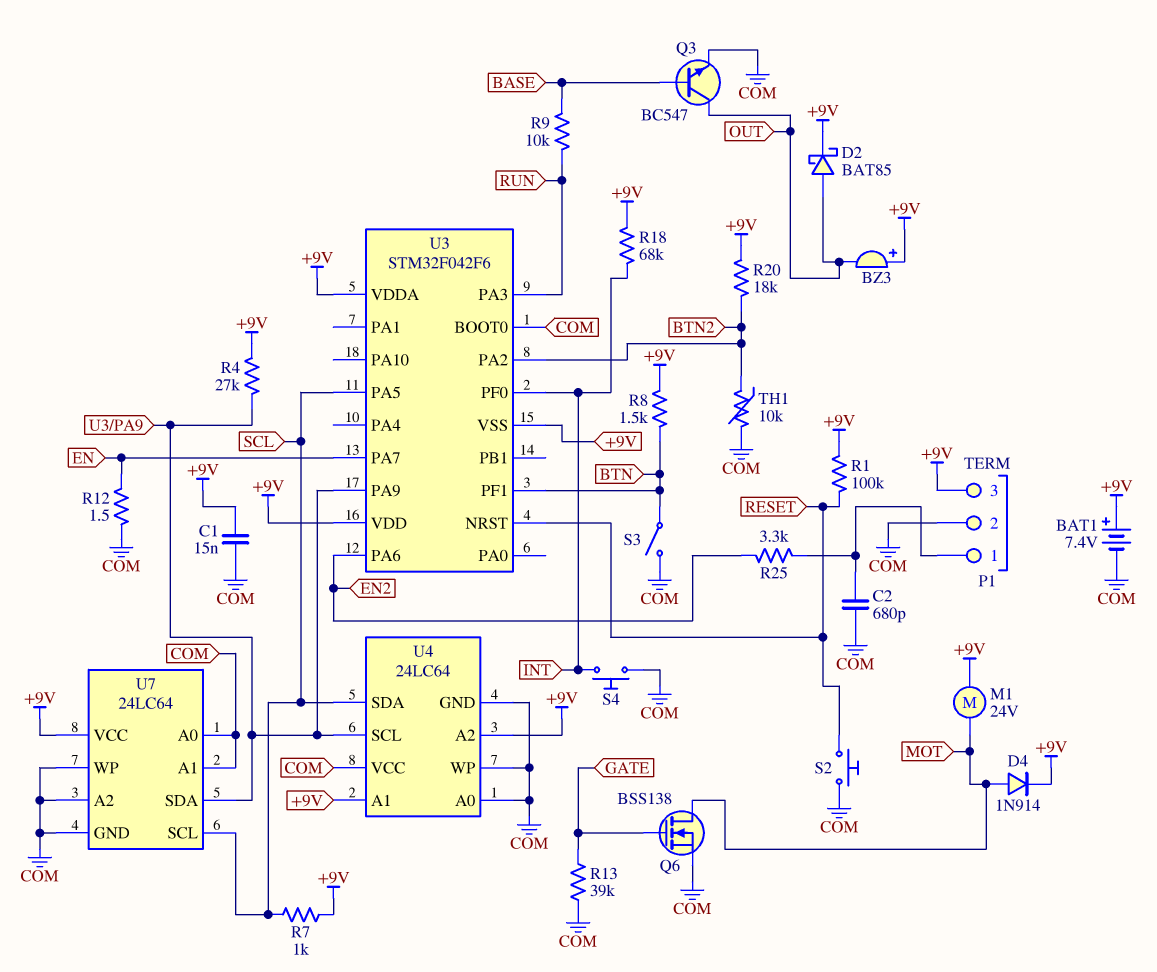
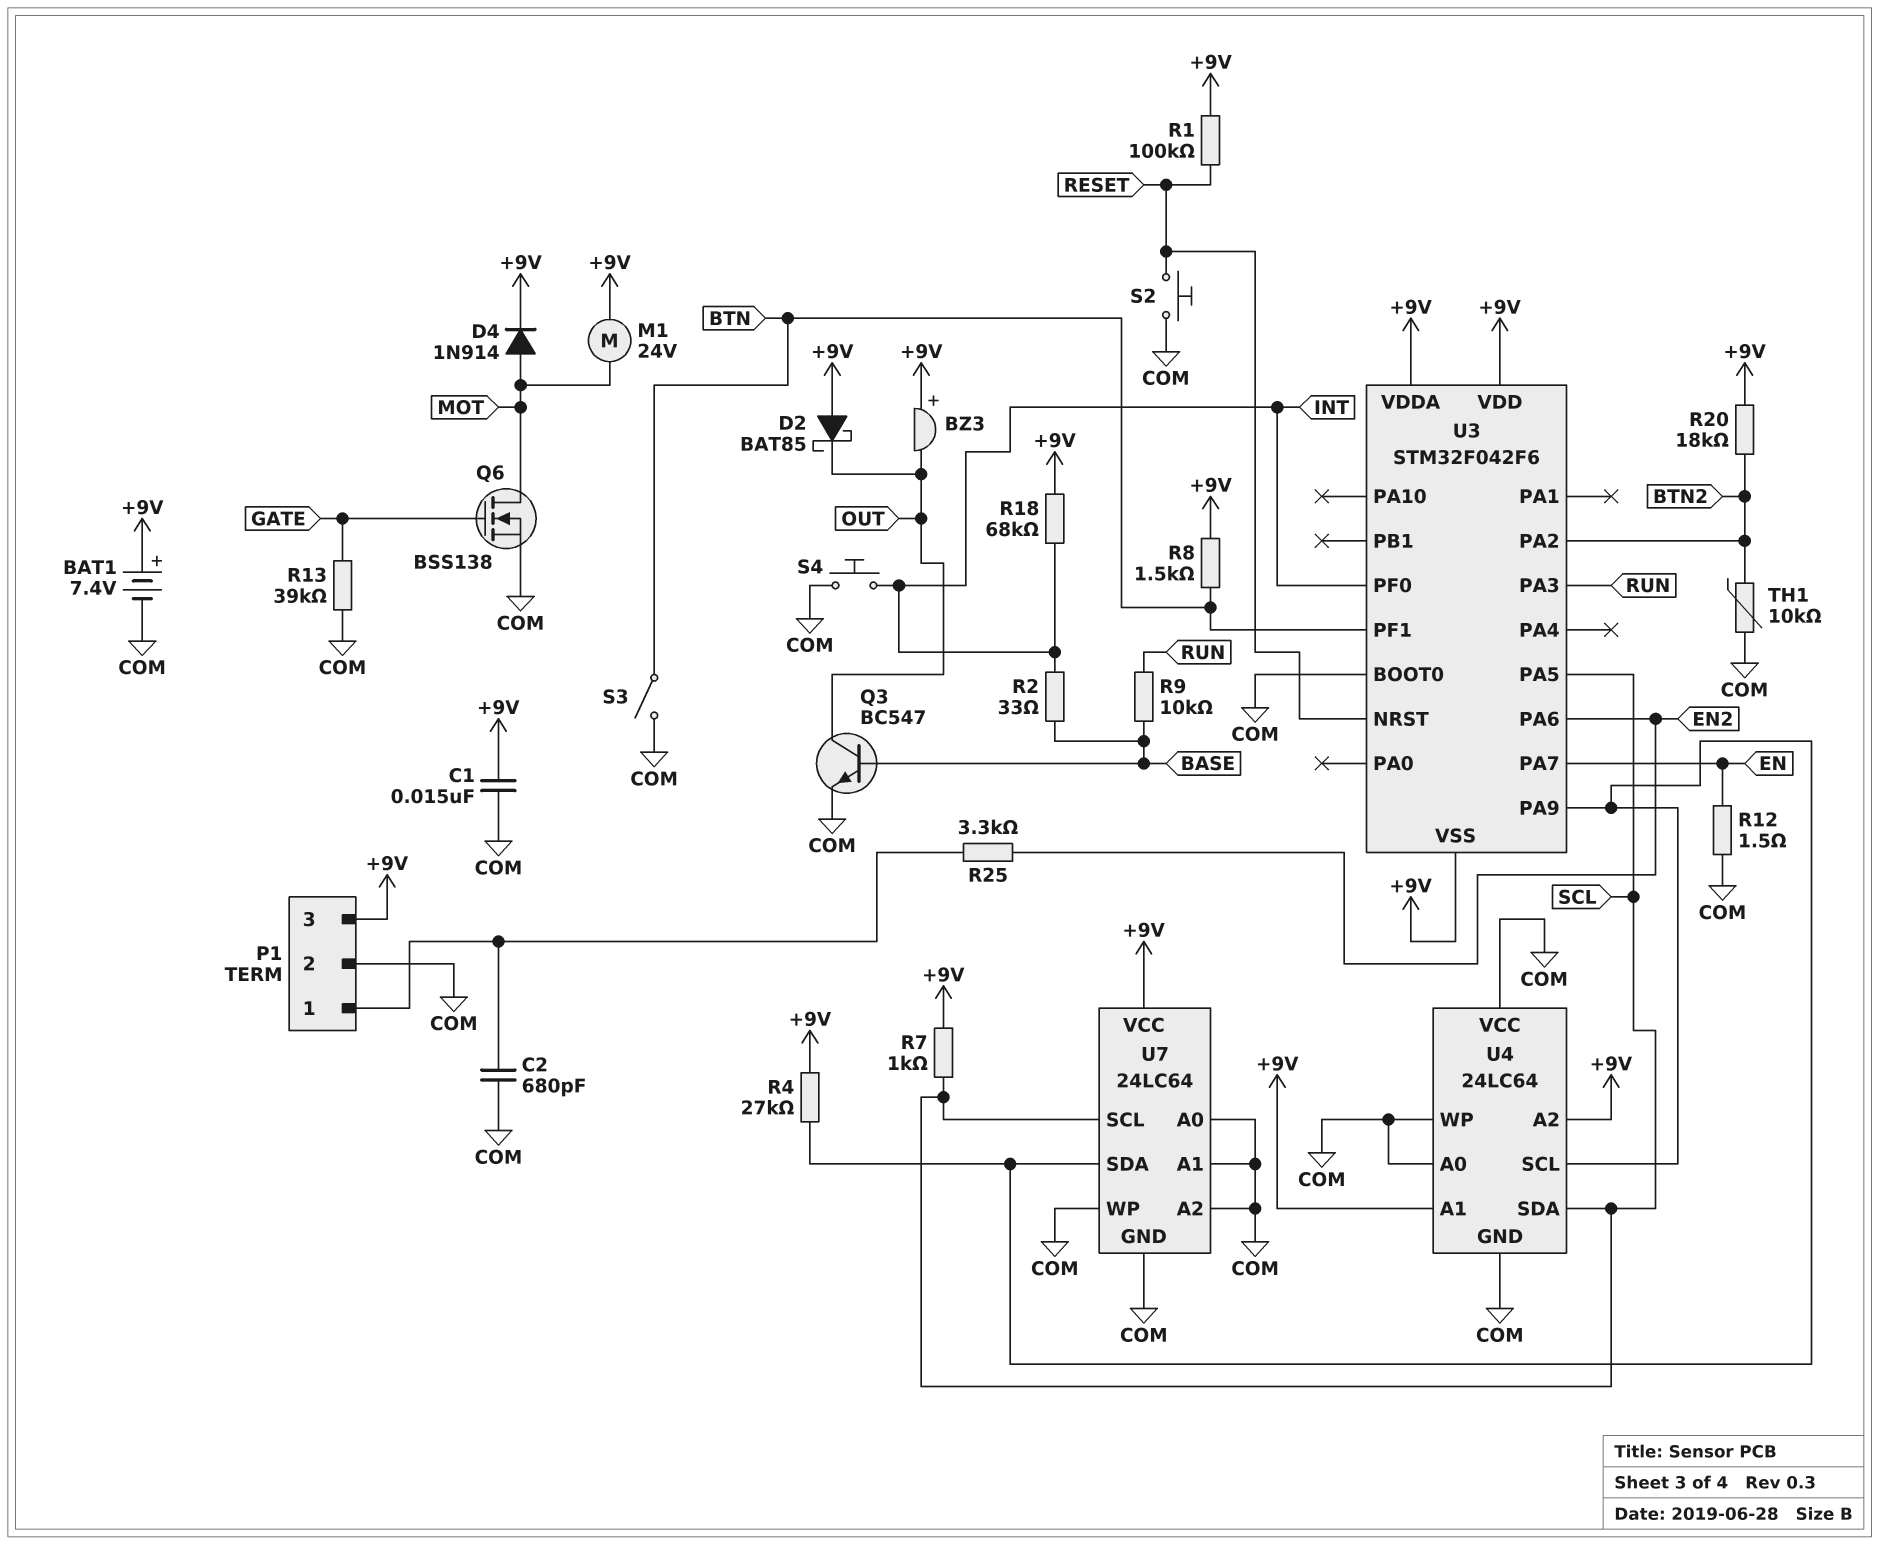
D2: schottky BAT85 (A OUT, K +9V) -> schottky BAT85 (A +9V, K OUT)
R2: none -> 33 (BASE, INT)

